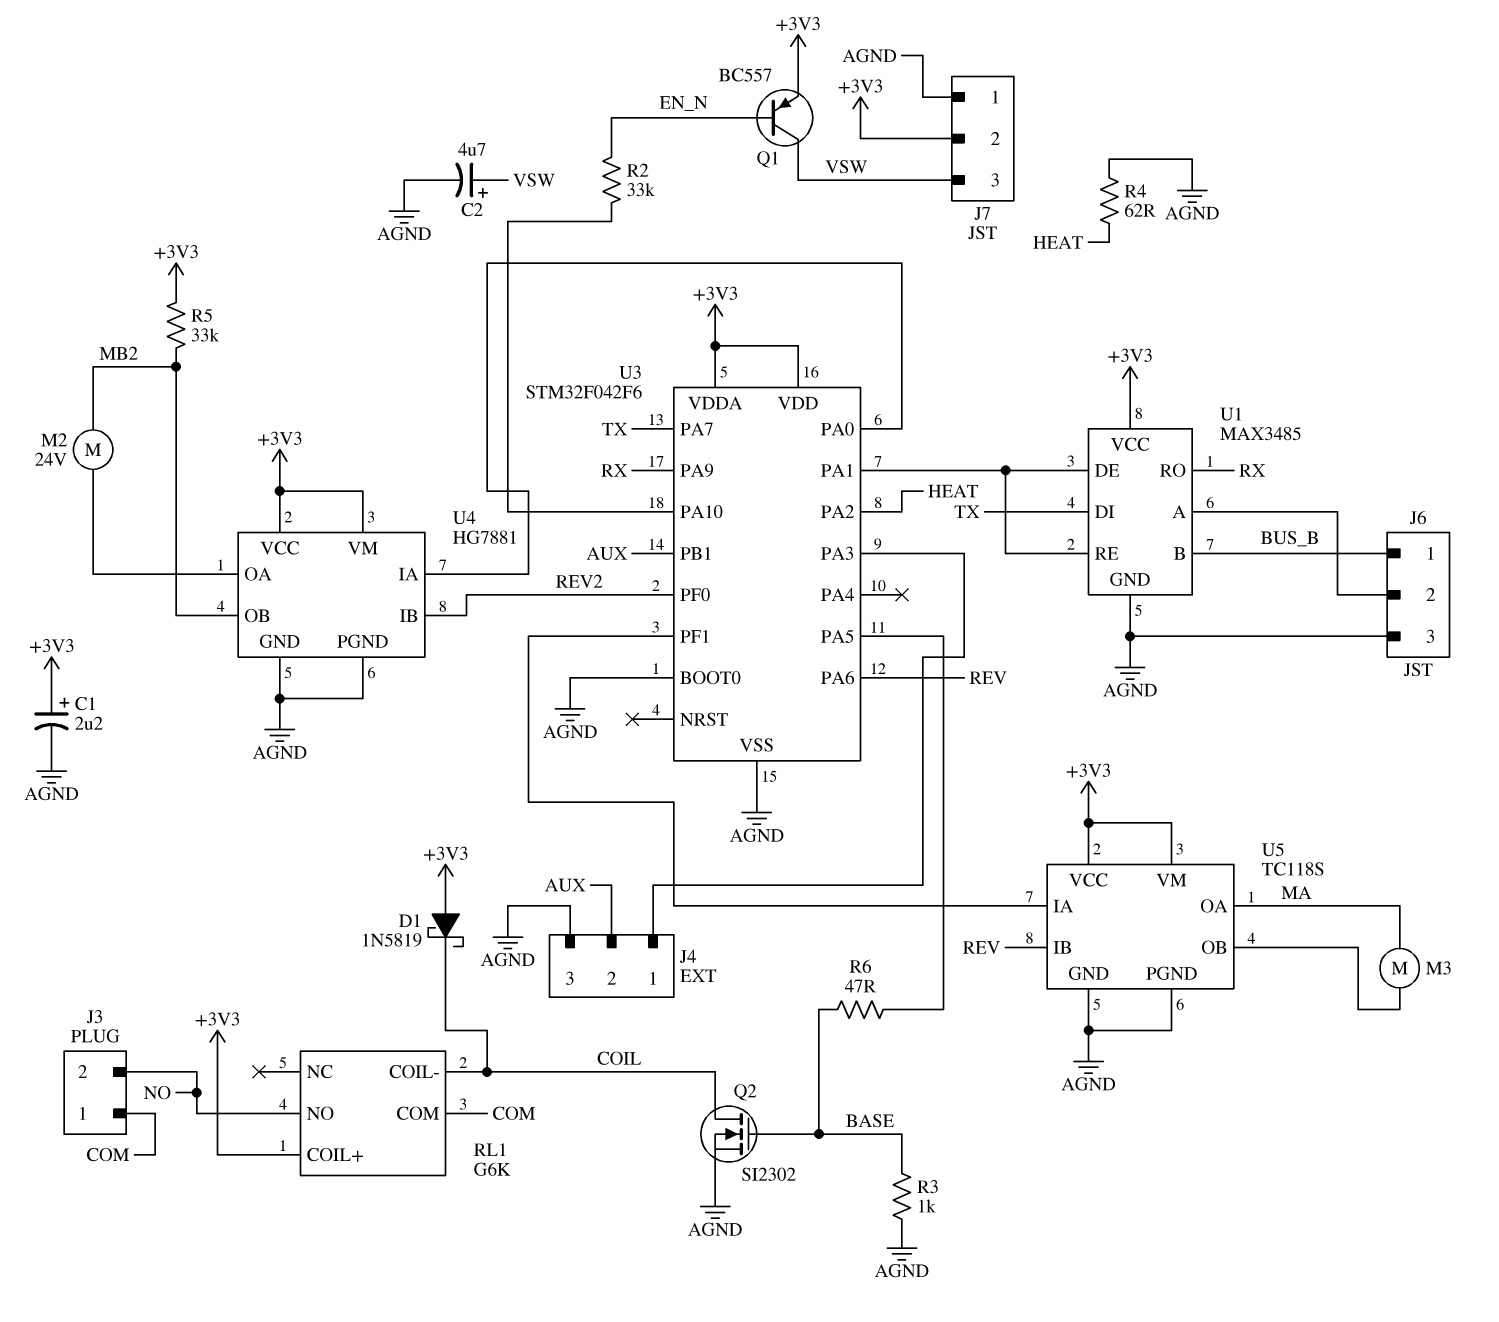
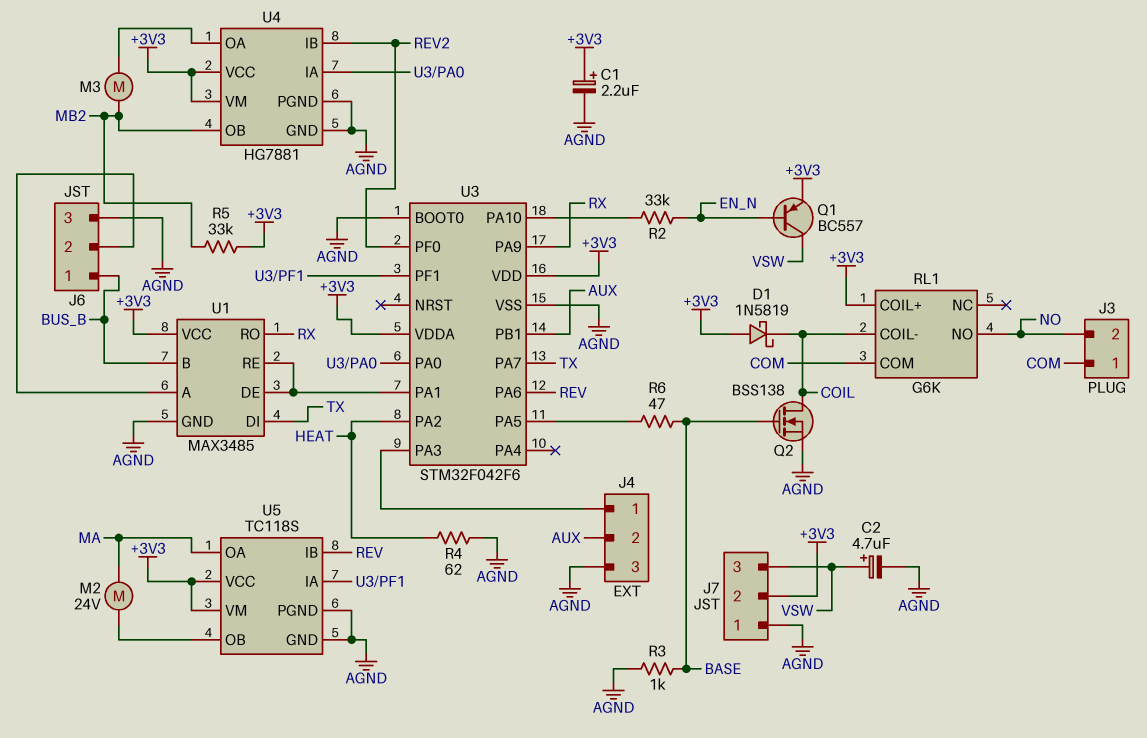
M2: motor 24V (MB2, U4/OA) -> motor 24V (MA, U5/OB)
M3: motor (MA, U5/OB) -> motor (MB2, U4/OA)
Q2: NMOS SI2302 (G BASE, D COIL, S AGND) -> NMOS BSS138 (G BASE, D COIL, S AGND)

